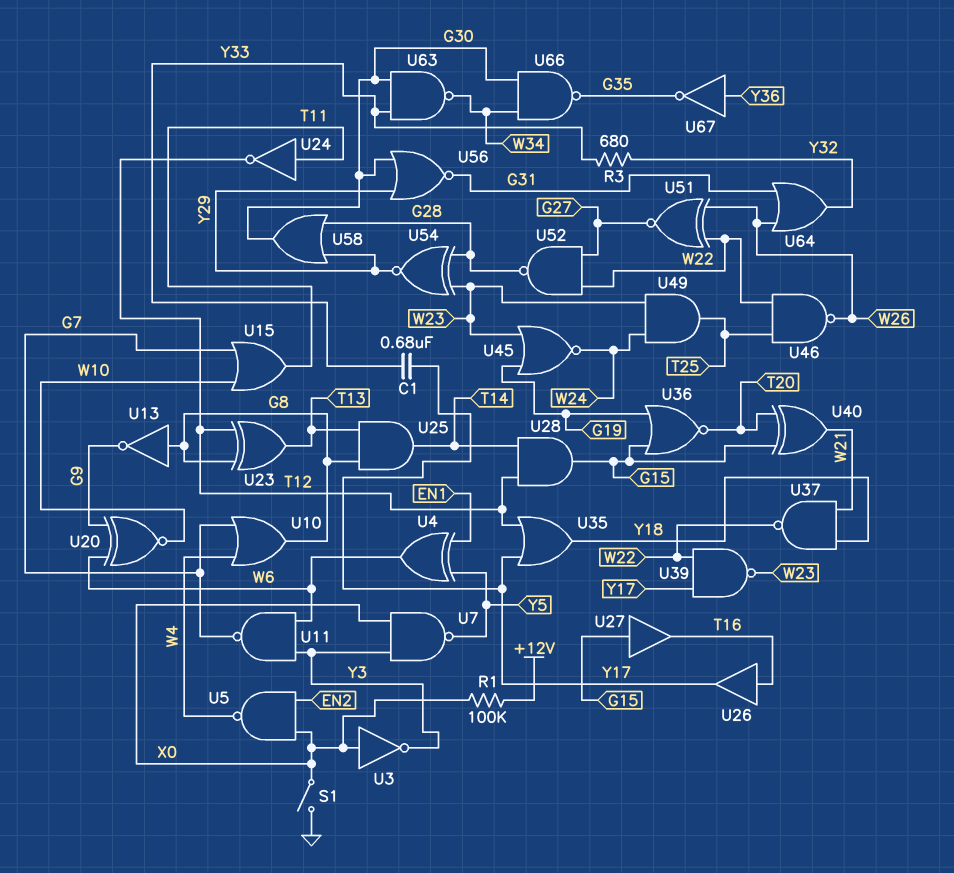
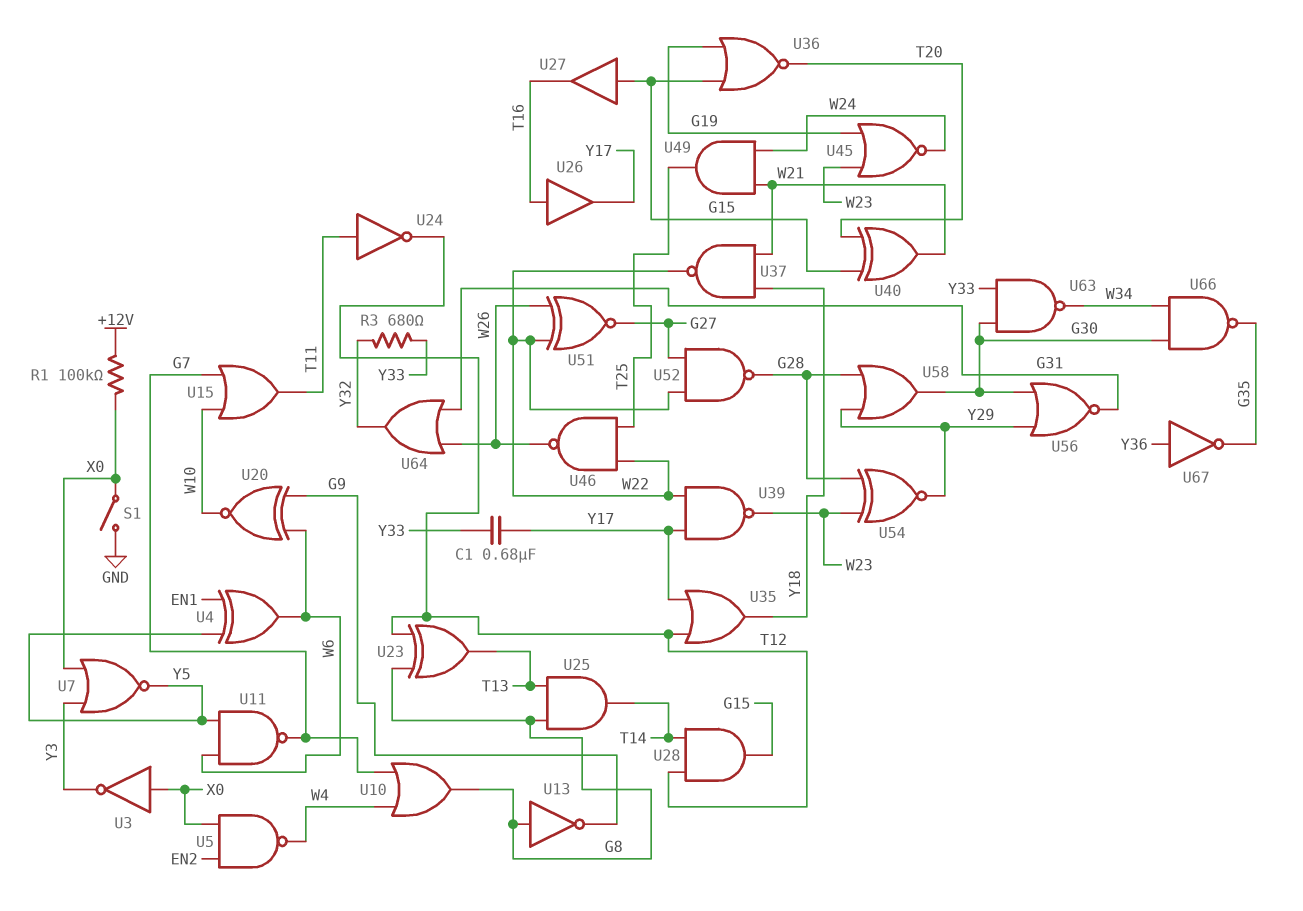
U7: NAND (in X0, in Y3, out Y5) -> NOR (in X0, in Y3, out Y5)
U11: NAND (in W6, in Y3, out G7) -> NAND (in W6, in Y5, out G7)
U49: AND (in W23, in W24, out T25) -> AND (in W21, in W24, out T25)

